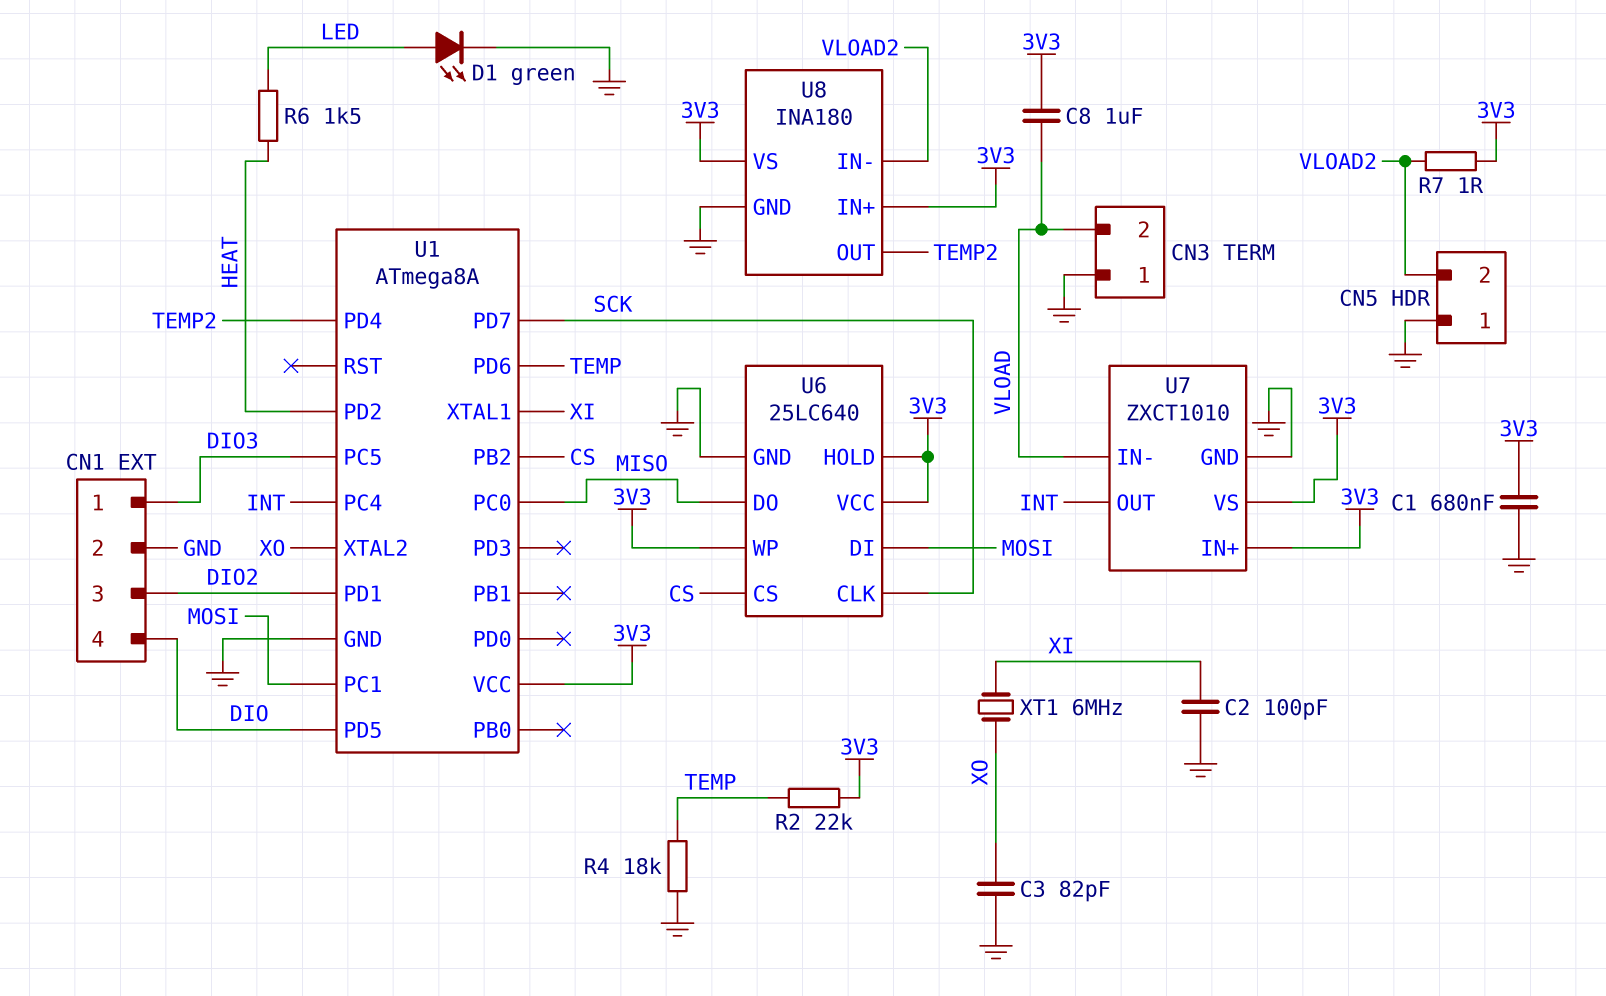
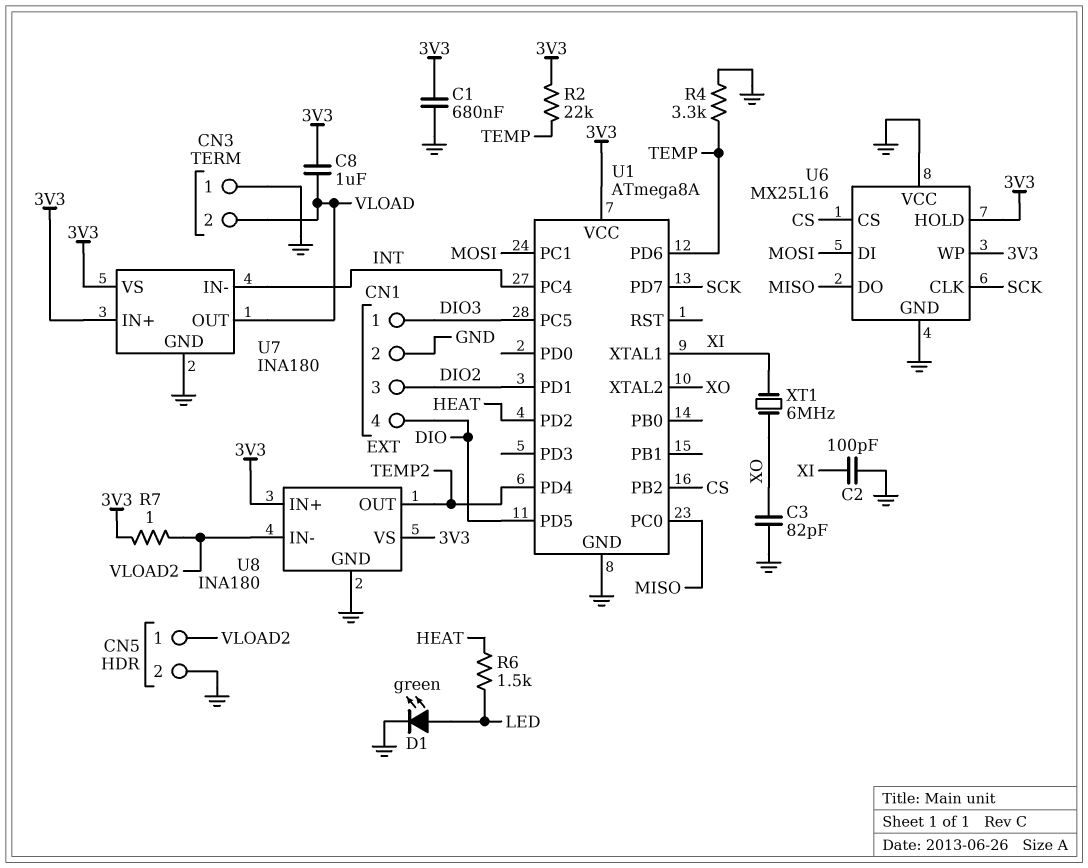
CN5 pin 1: GND -> VLOAD2
CN5 pin 2: VLOAD2 -> GND
R4: 18k (GND, TEMP) -> 3.3k (GND, TEMP)
U6: 25LC640 -> MX25L16
U6 pin VCC: 3V3 -> GND
U7: ZXCT1010 -> INA180
U7 pin IN-: VLOAD -> INT
U7 pin OUT: INT -> VLOAD

